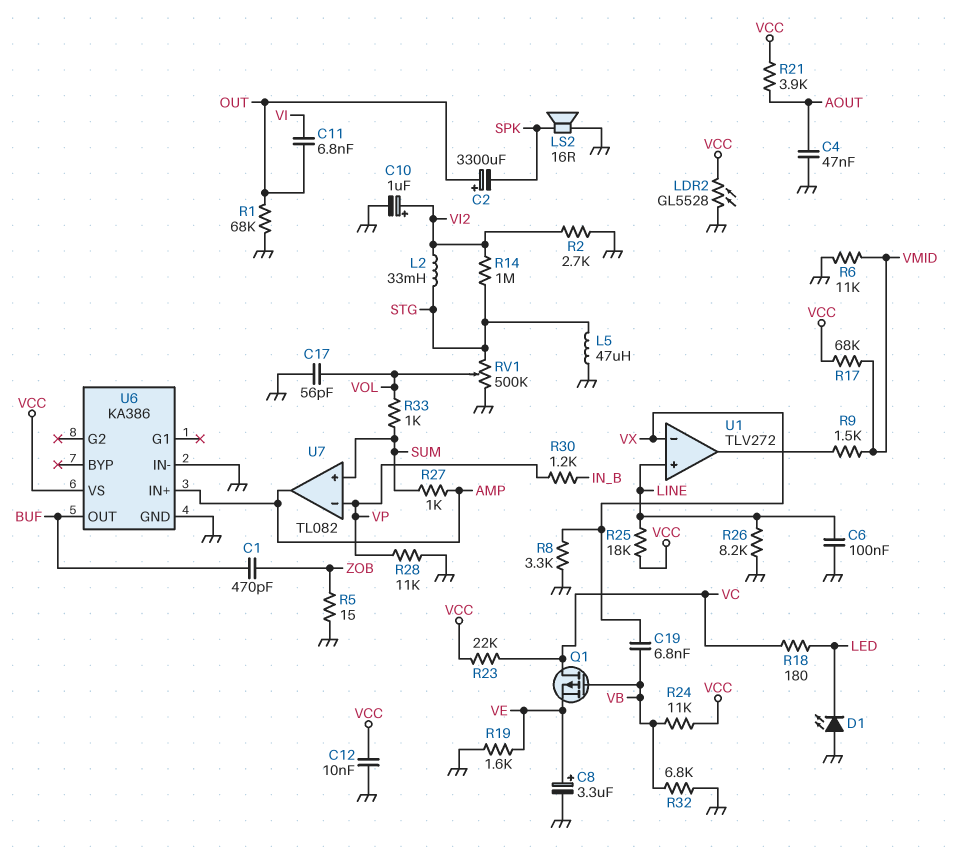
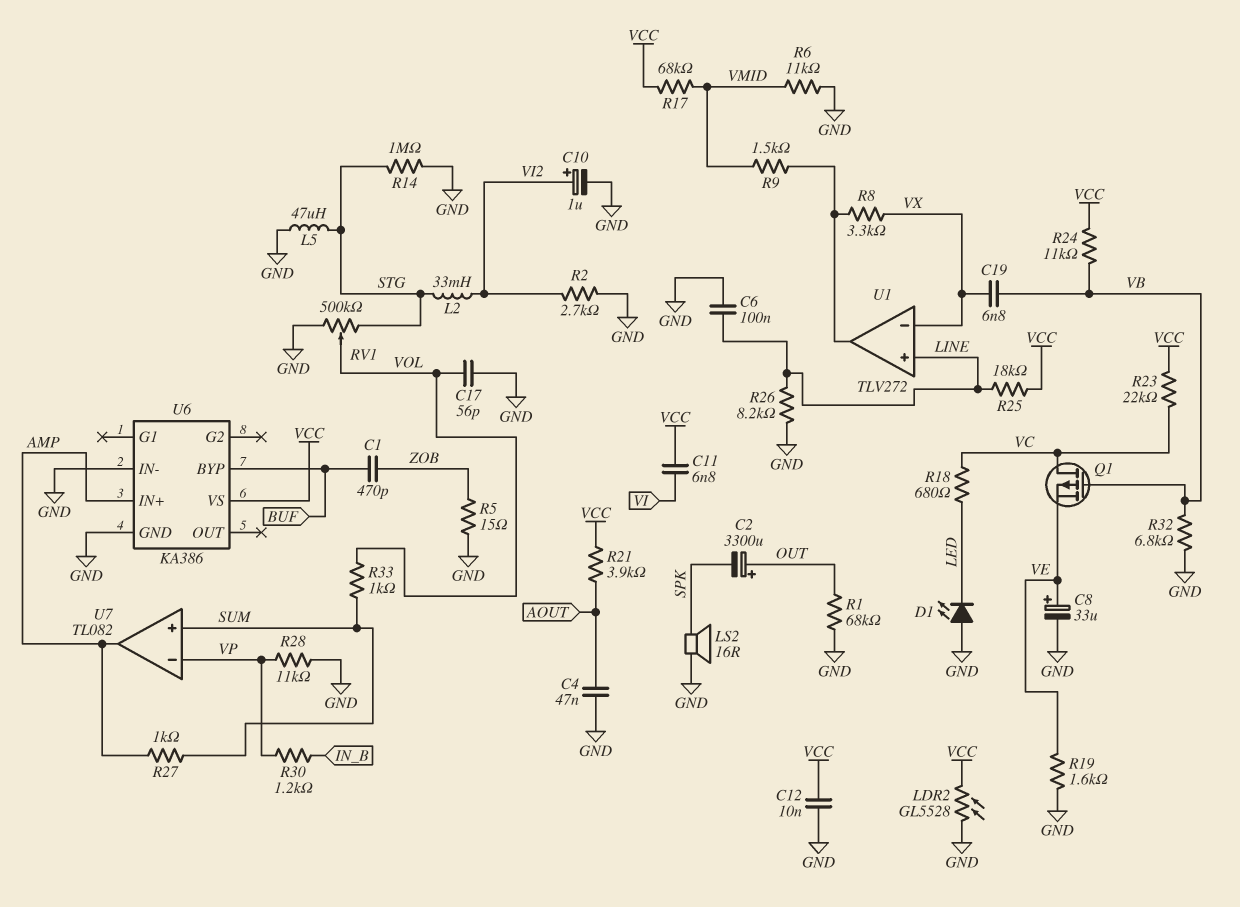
C8: 3.3uF (plus VE, minus GND) -> 33uF (plus VE, minus GND)
C11: 6.8nF (OUT, VI) -> 6.8nF (VCC, VI)
R8: 3.3k (GND, VX) -> 3.3k (U1/out, VX)
R14: 1M (STG, VI2) -> 1M (GND, STG)
R18: 180 (LED, VC) -> 680 (LED, VC)
U6 pin BYP: none -> BUF
U6 pin OUT: BUF -> none

